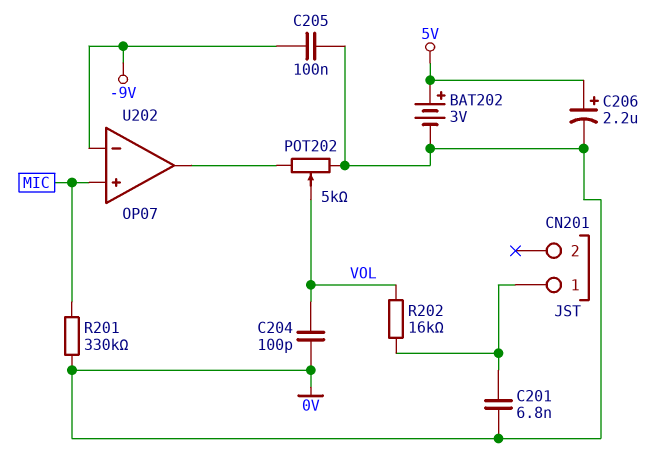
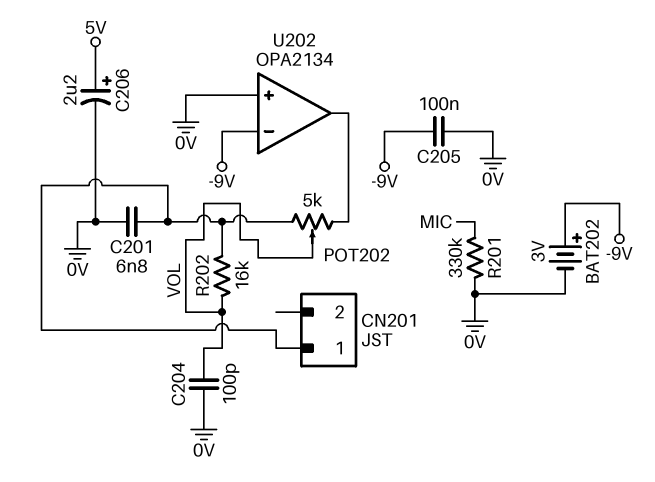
BAT202: 3V (plus 5V, minus 0V) -> 3V (plus -9V, minus 0V)
POT202: 5k (0V, U202/out, wiper VOL) -> 5k (CN201/1, U202/out, wiper VOL)
U202: OP07 -> OPA2134
U202 pin in+: MIC -> 0V

